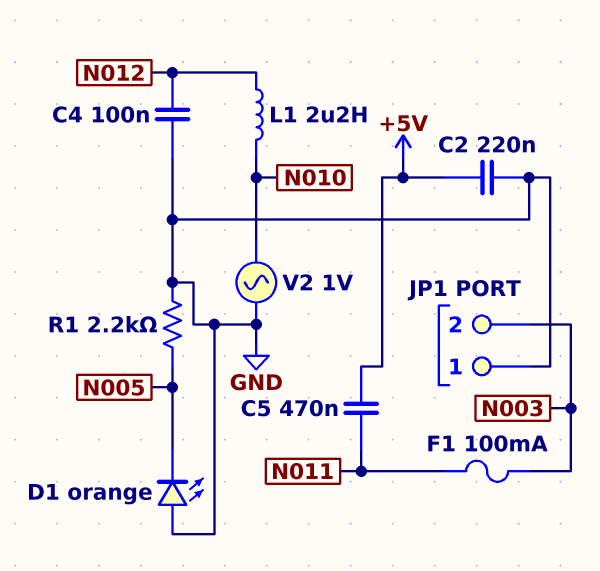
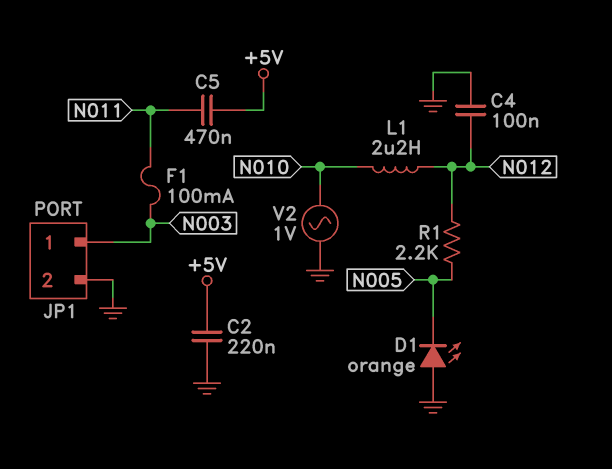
JP1 pin 1: GND -> N003
JP1 pin 2: N003 -> GND
R1: 2.2k (GND, N005) -> 2.2k (N005, N012)

